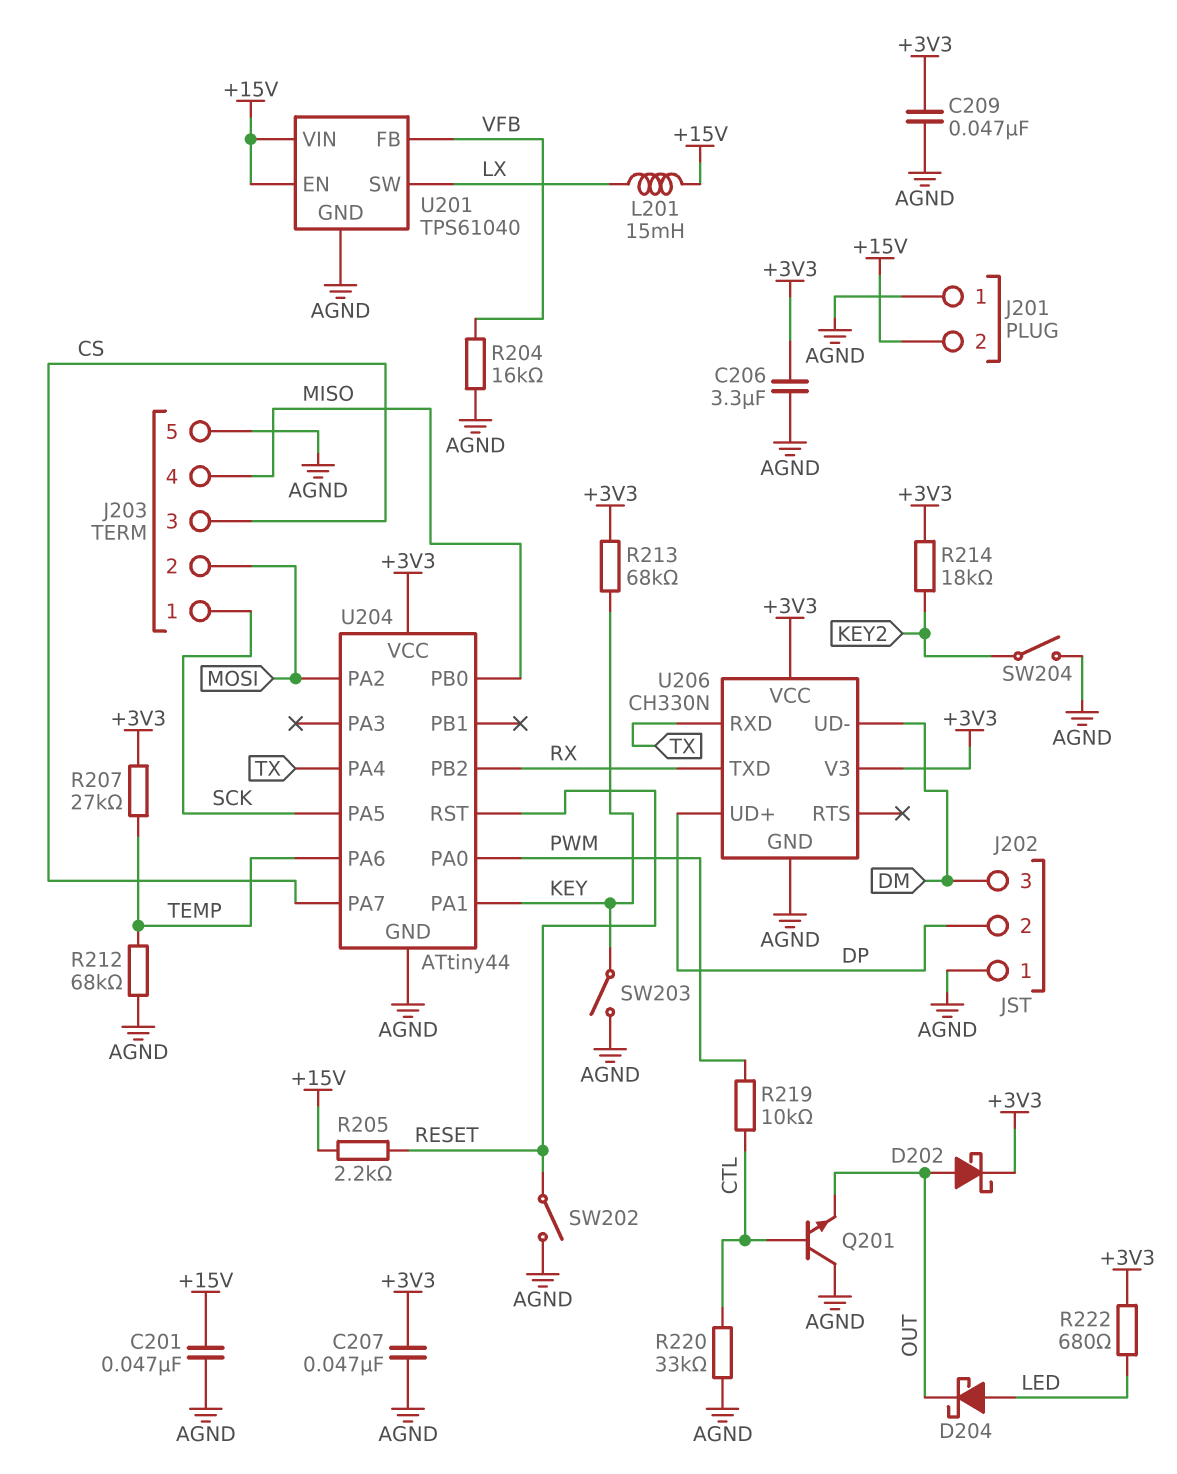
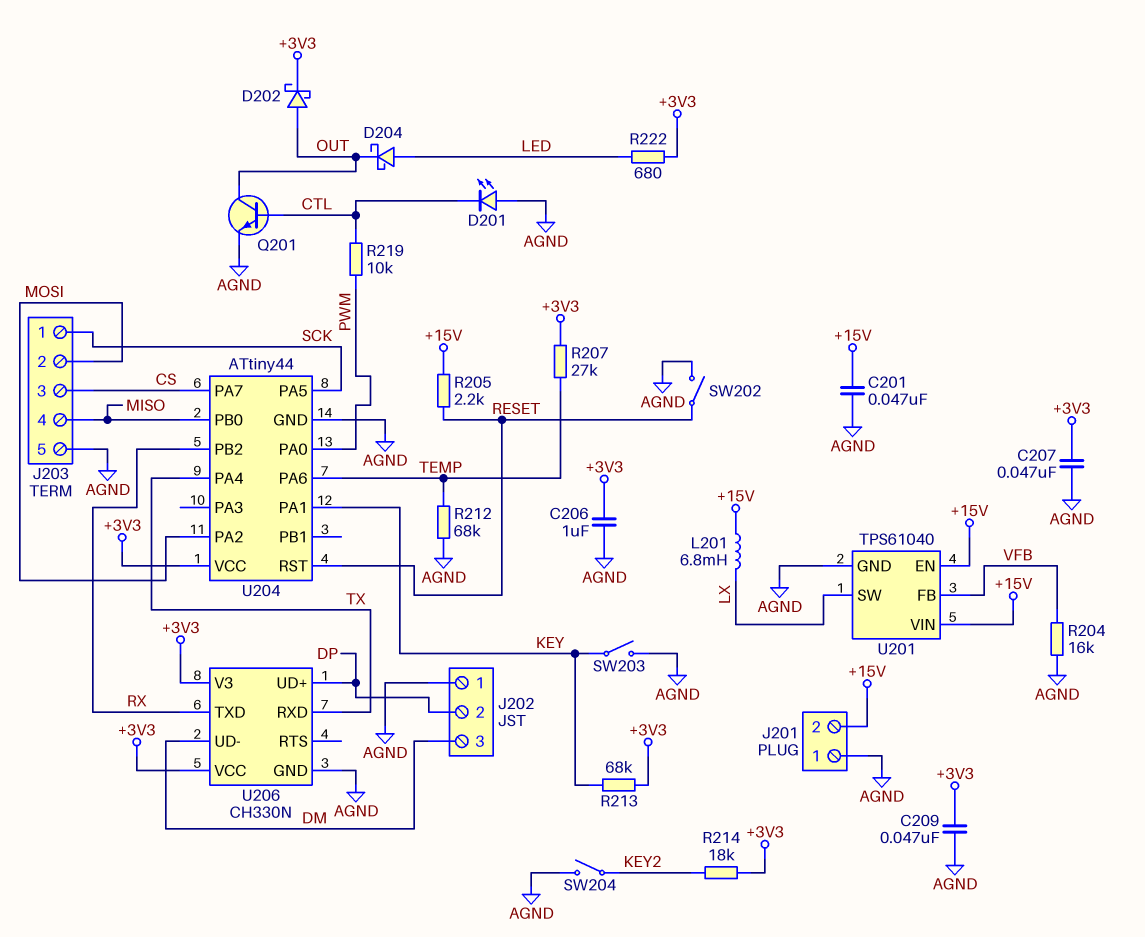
C206: 3.3uF (+3V3, AGND) -> 1uF (+3V3, AGND)
D201: none -> LED (A AGND, K CTL)
L201: 15mH (+15V, LX) -> 6.8mH (+15V, LX)
Q201: NPN (B CTL, C AGND, E OUT) -> NPN (B CTL, C OUT, E AGND)
R220: 33k (AGND, CTL) -> none

